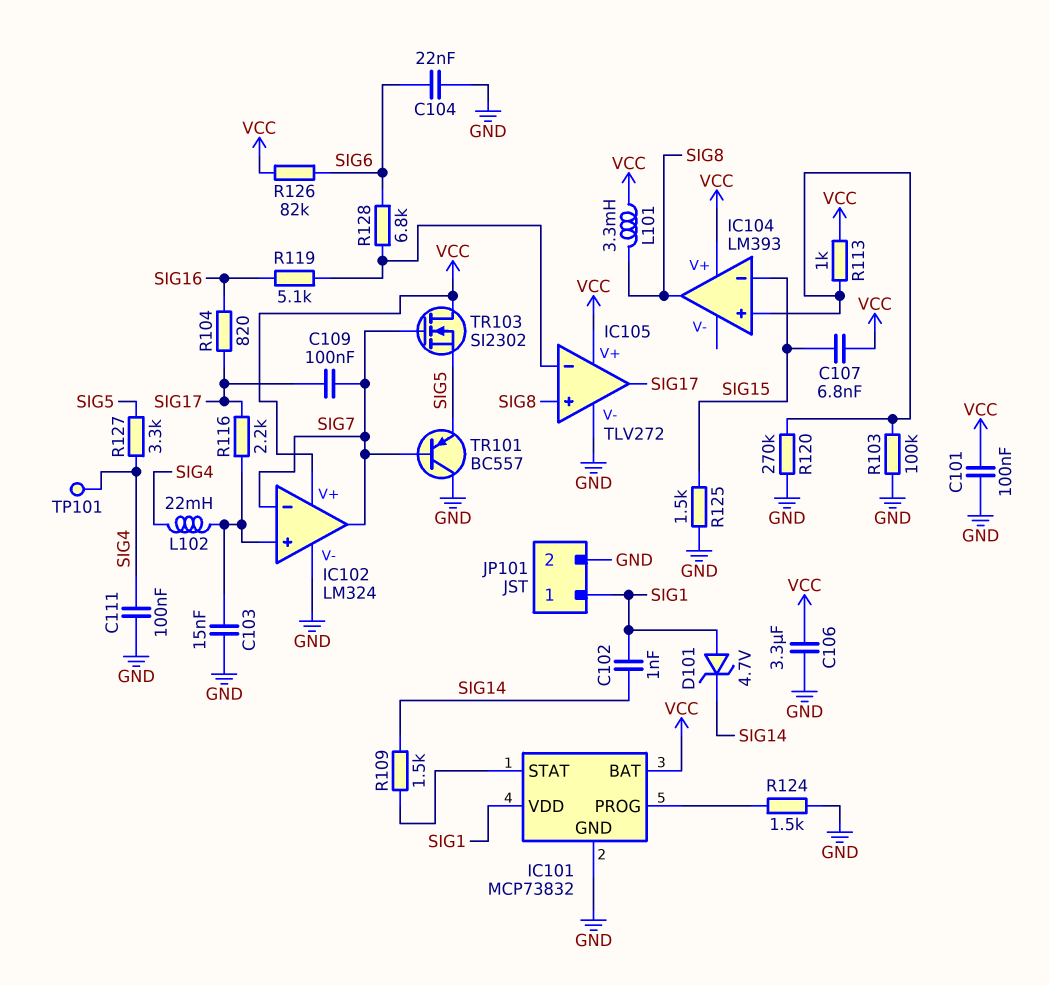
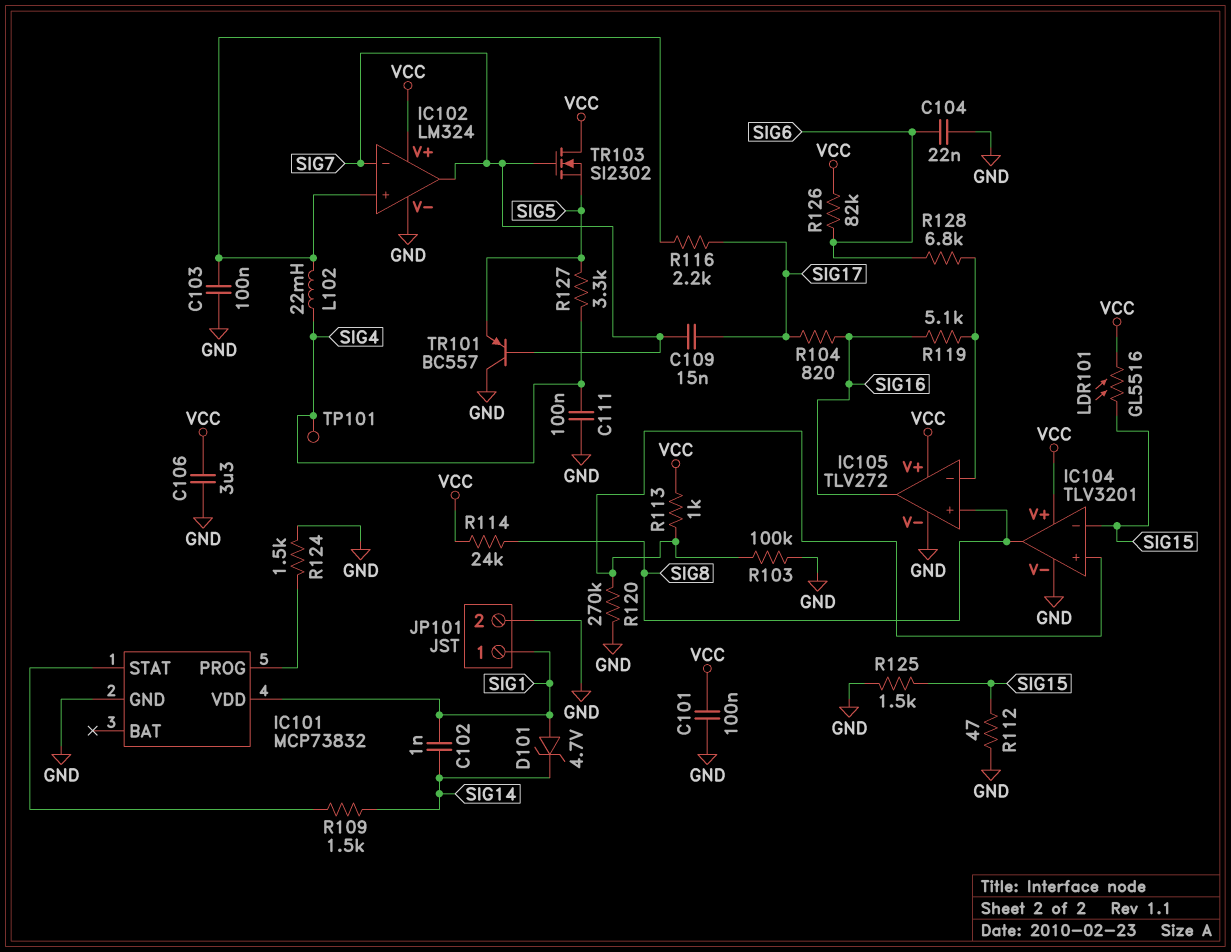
C103: 15nF (GND, IC102/in+) -> 100nF (GND, IC102/in+)
C107: 6.8nF (SIG15, VCC) -> none
C109: 100nF (SIG7, SIG17) -> 15nF (SIG7, SIG17)
IC101 pin BAT: VCC -> none
IC104: LM393 -> TLV3201
IC104 pin V-: none -> GND
IC105 pin out: SIG17 -> SIG16
L101: 3.3mH (SIG8, VCC) -> none
LDR101: none -> GL5516 (SIG15, VCC)
R112: none -> 47 (GND, SIG15)
R114: none -> 24k (SIG8, VCC)

